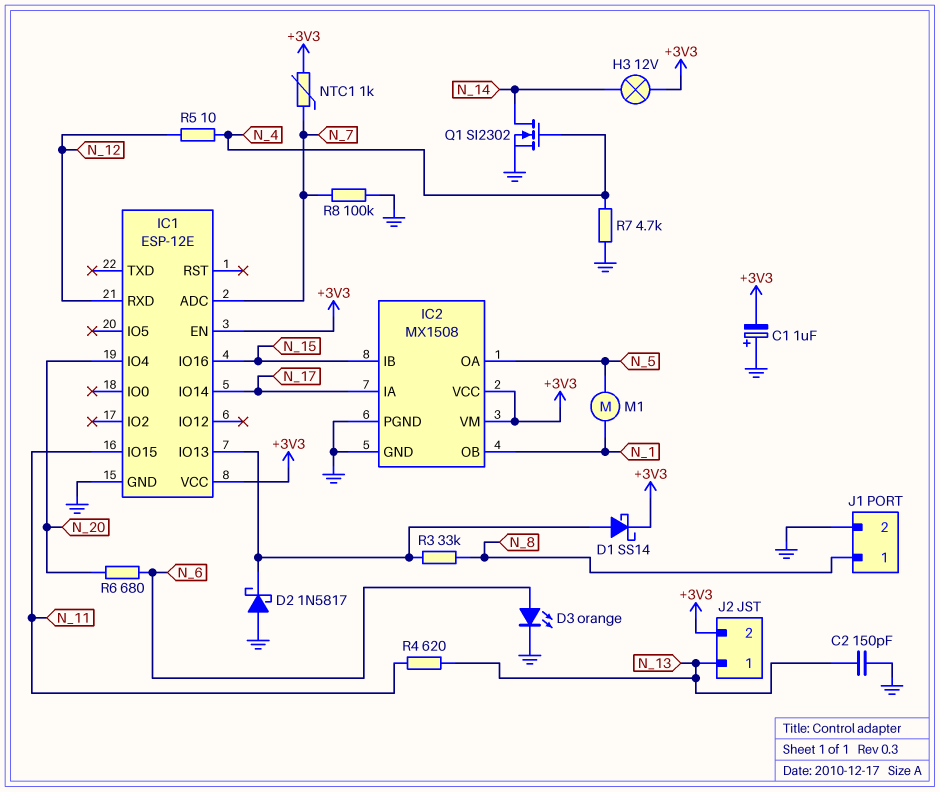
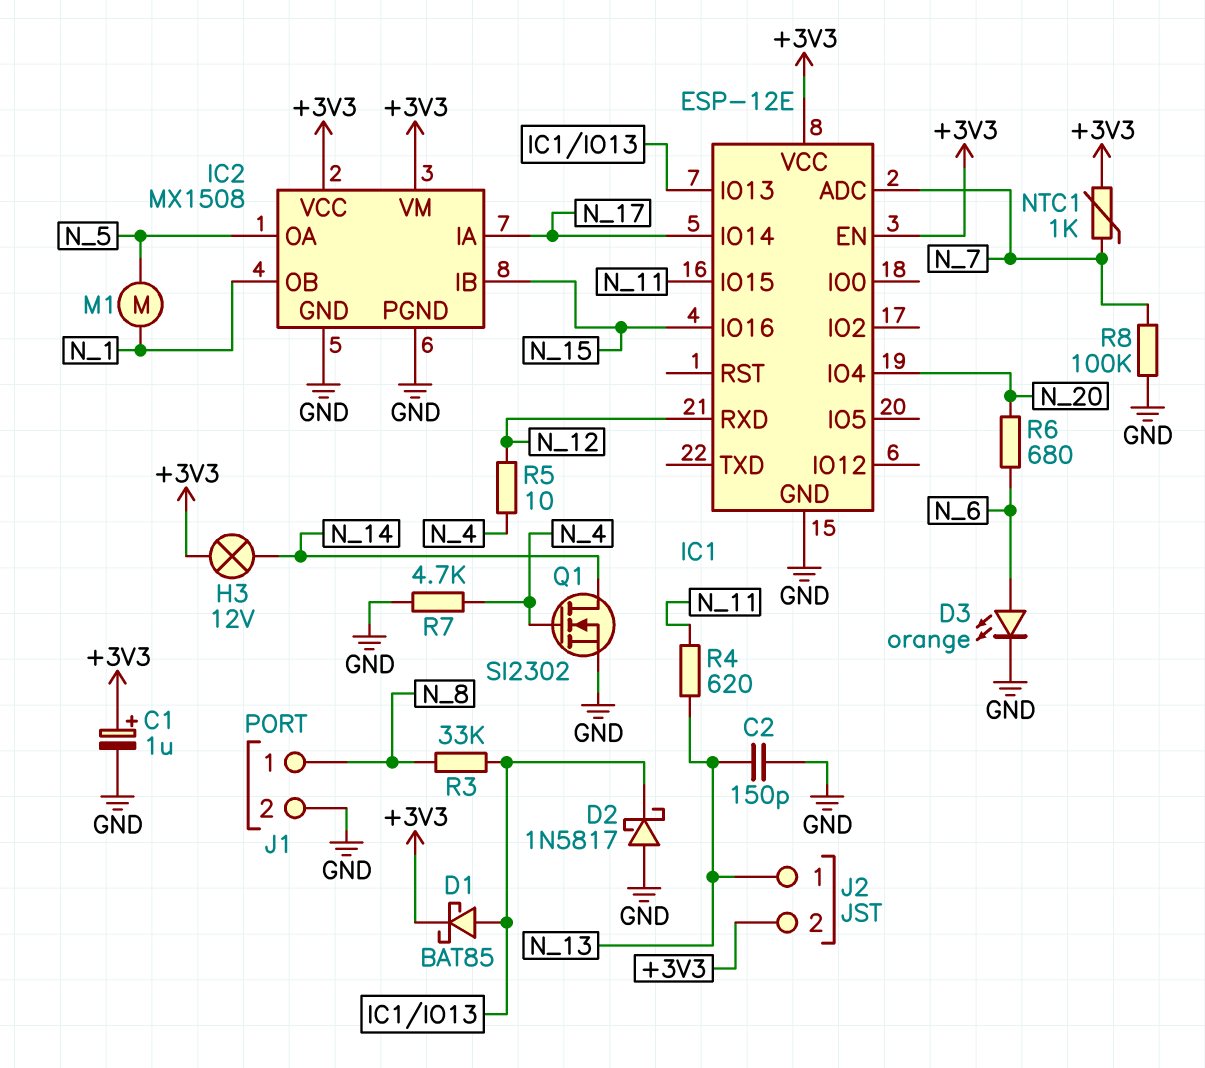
C1: 1uF (plus GND, minus +3V3) -> 1uF (plus +3V3, minus GND)
D1: schottky SS14 (A IC1/IO13, K +3V3) -> schottky BAT85 (A IC1/IO13, K +3V3)

